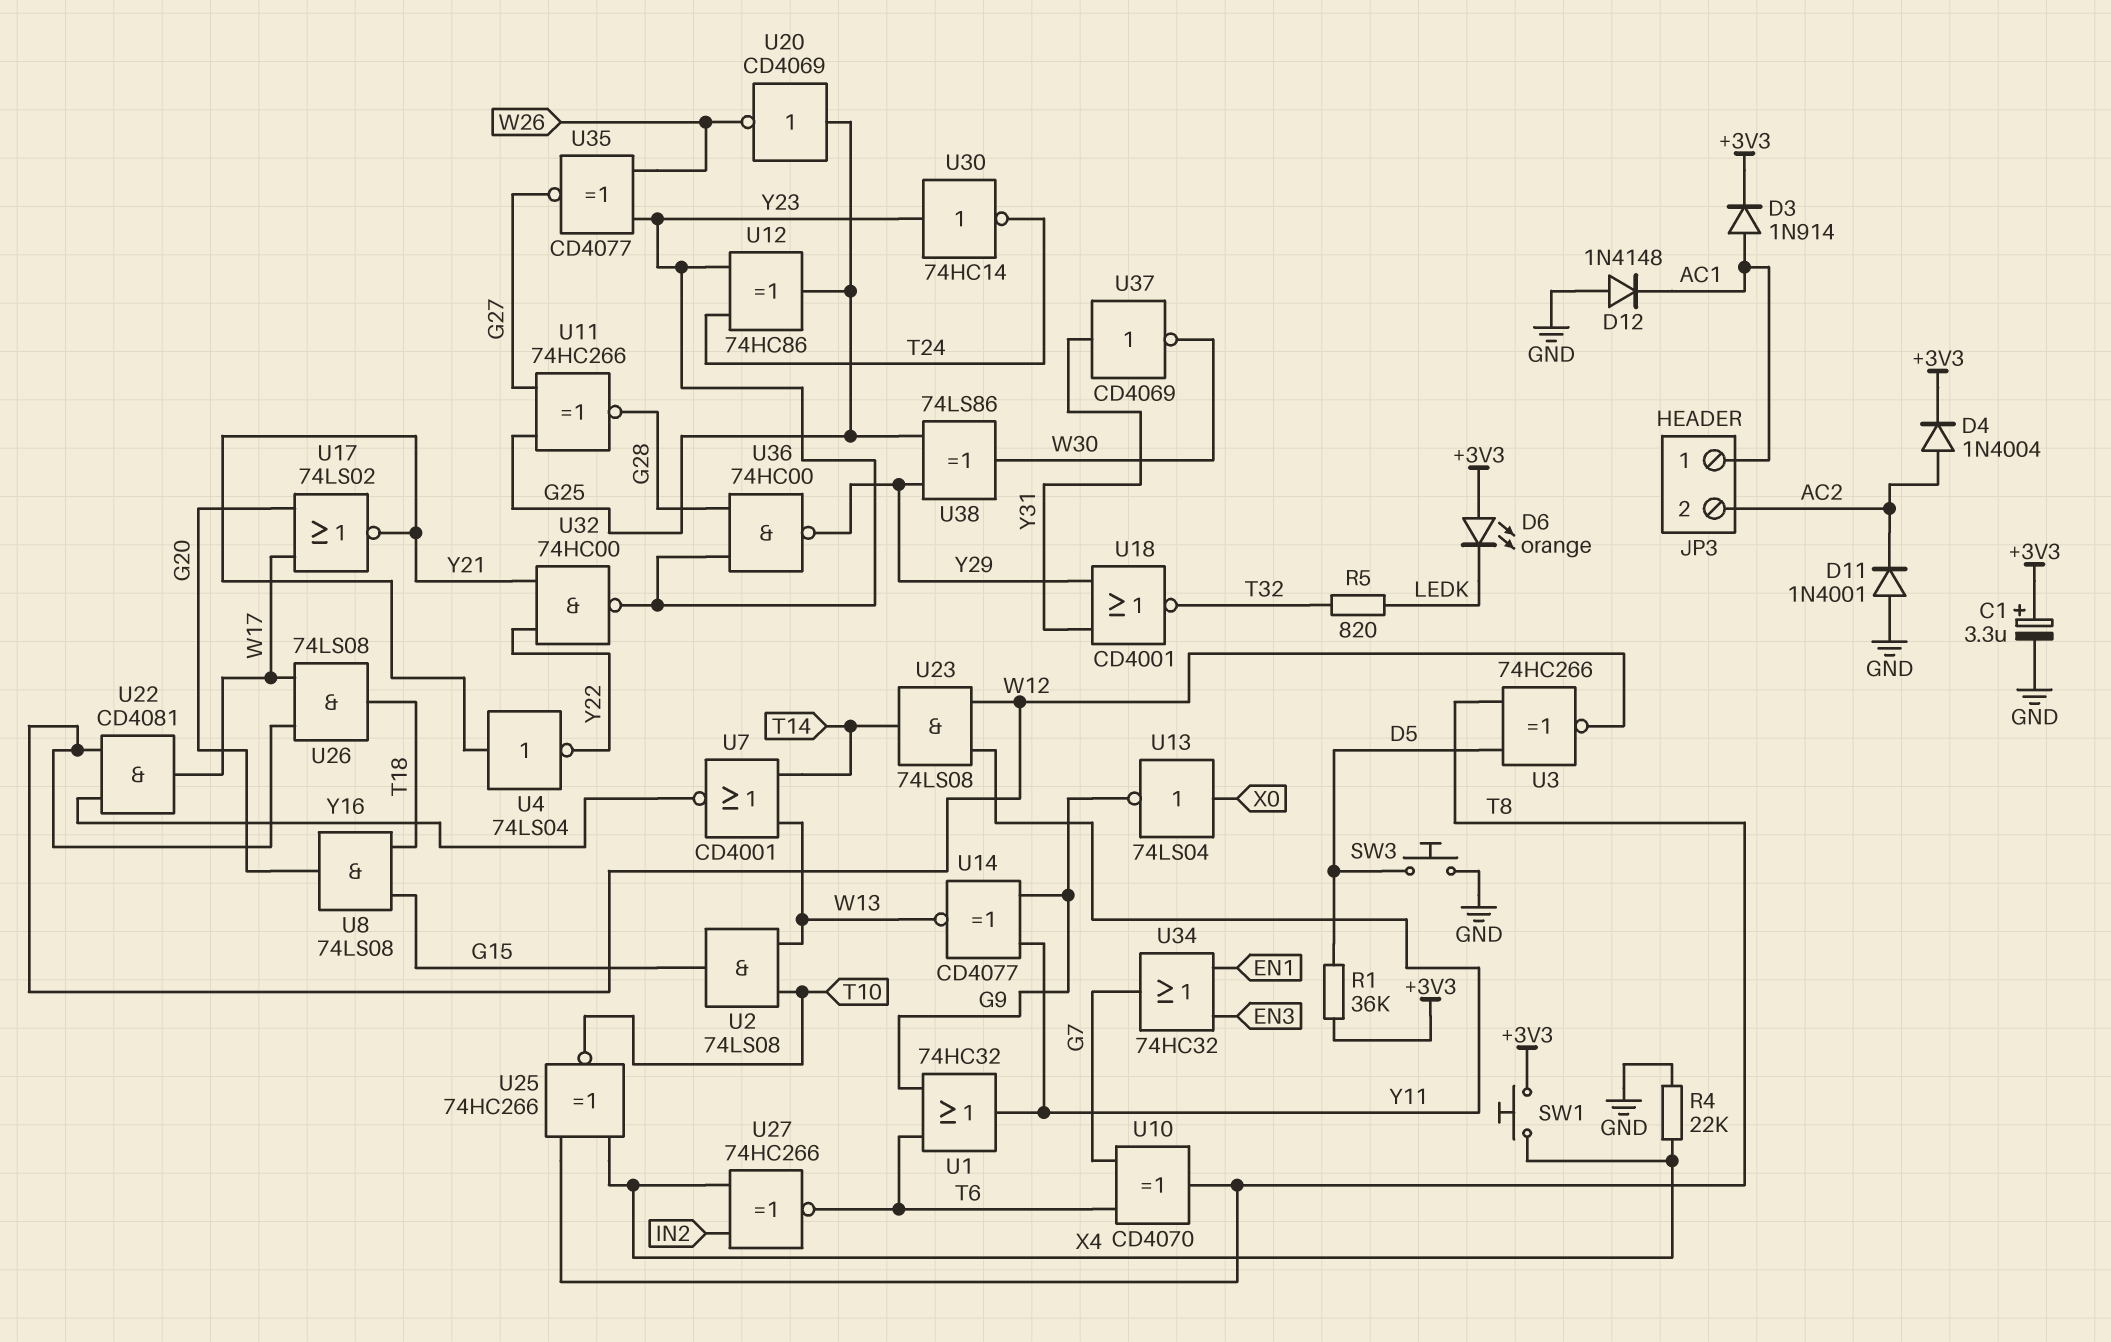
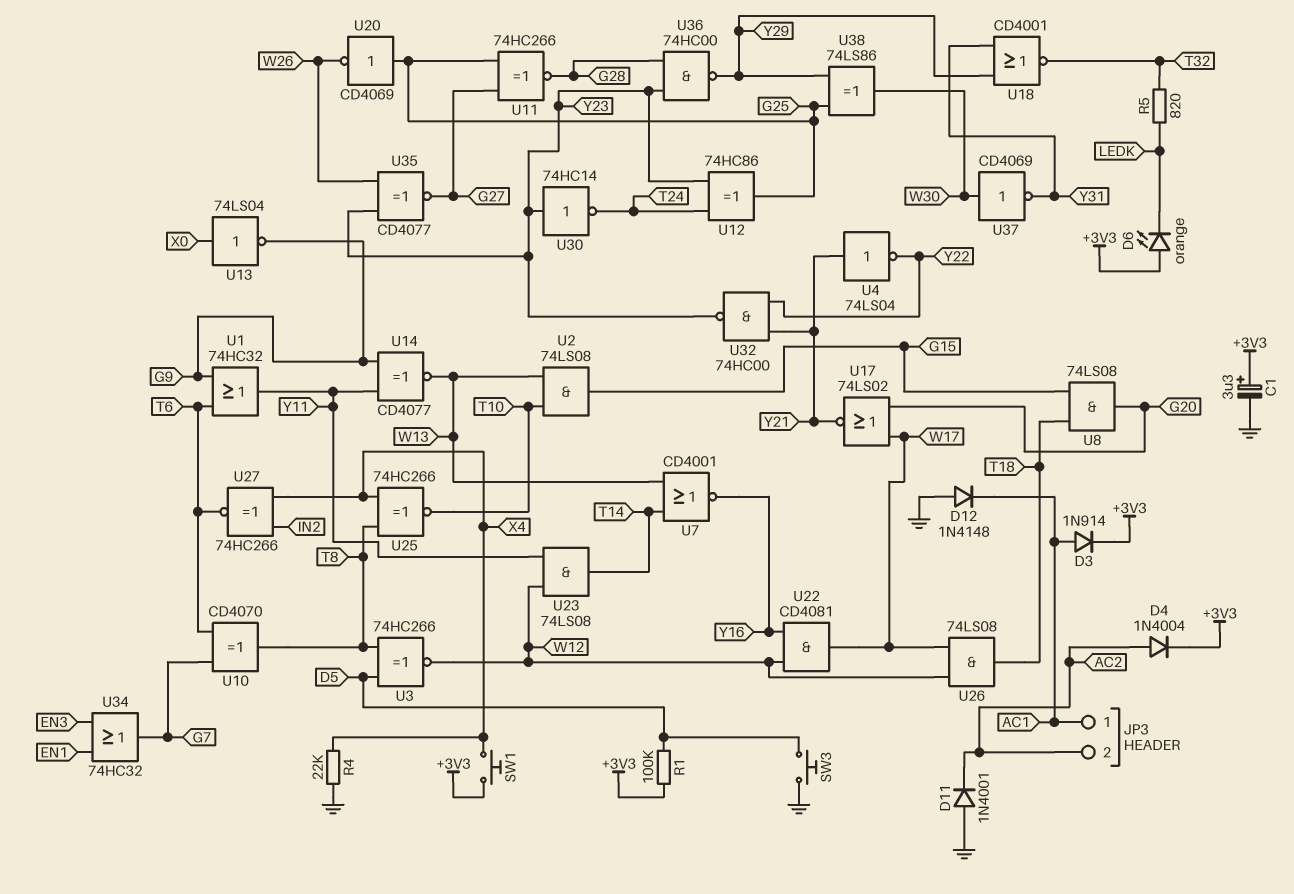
R1: 36k (+3V3, D5) -> 100k (+3V3, D5)
U37: NOT CD4069 (in Y31, out W30) -> NOT CD4069 (in W30, out Y31)

